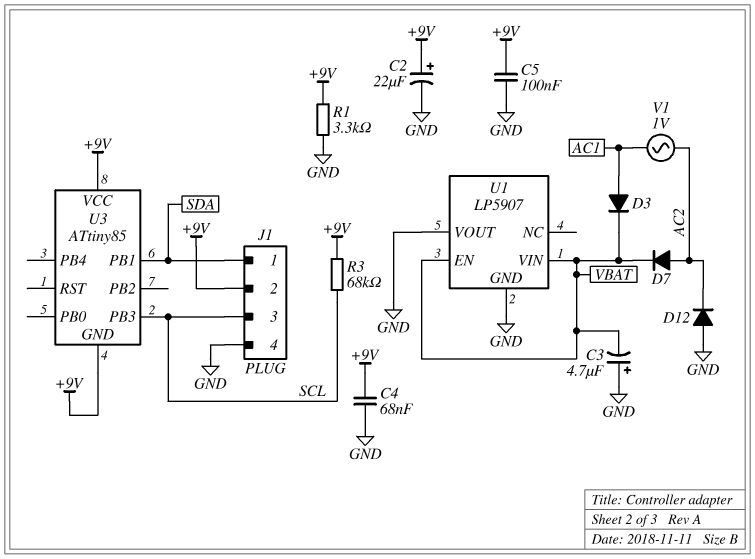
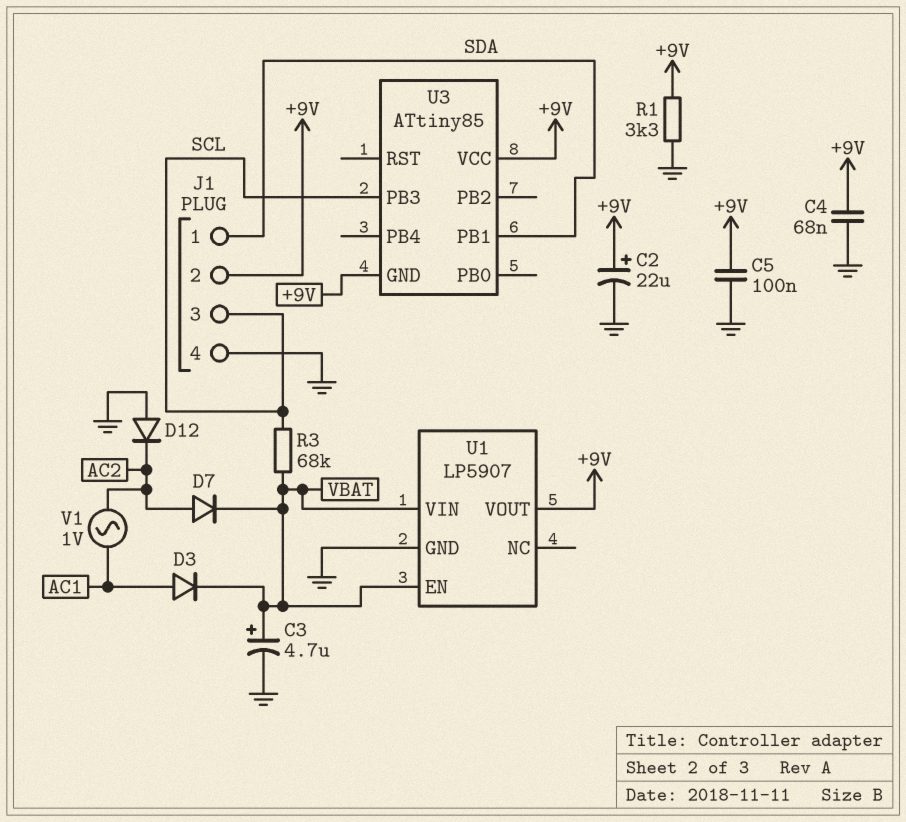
C3: 4.7uF (plus GND, minus VBAT) -> 4.7uF (plus VBAT, minus GND)
R3: 68k (+9V, SCL) -> 68k (SCL, VBAT)
U1 pin VOUT: GND -> +9V

